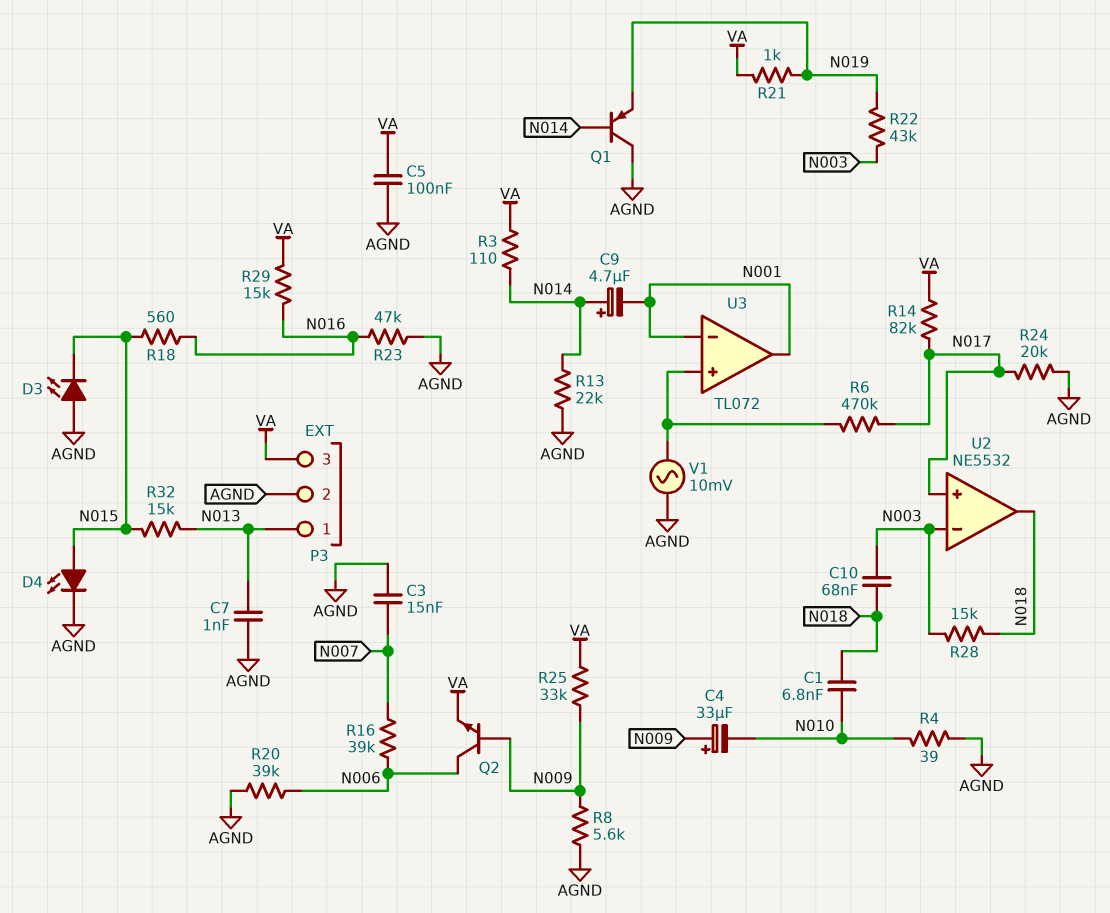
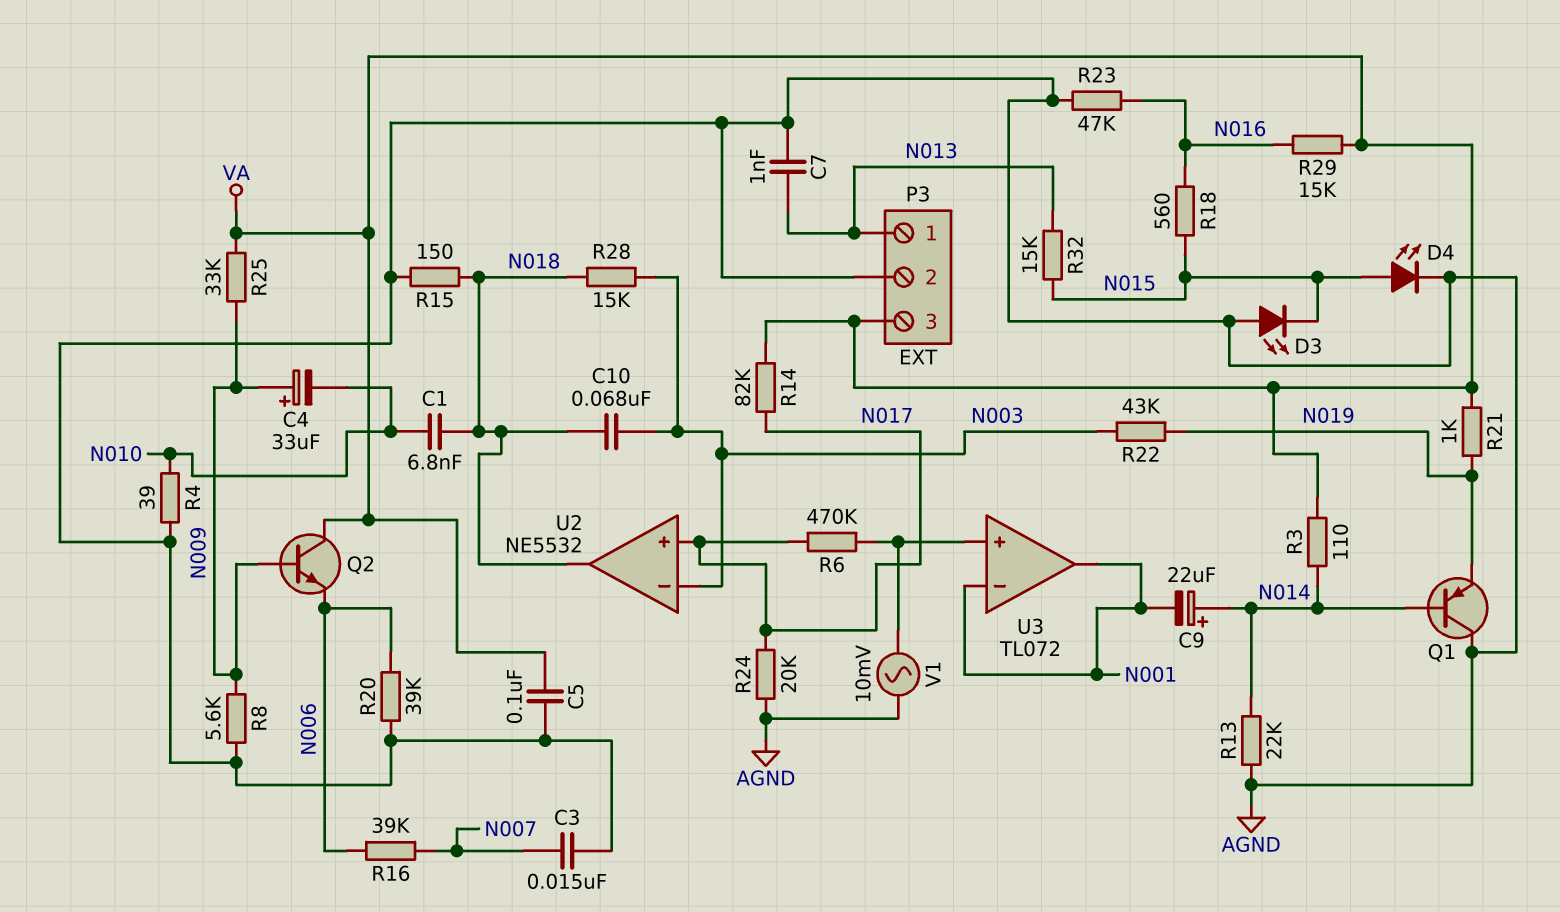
C9: 4.7uF (plus N014, minus N001) -> 22uF (plus N014, minus N001)
Q2: NPN (B N009, C N006, E VA) -> NPN (B N009, C VA, E N006)
R15: none -> 150 (AGND, N018)

